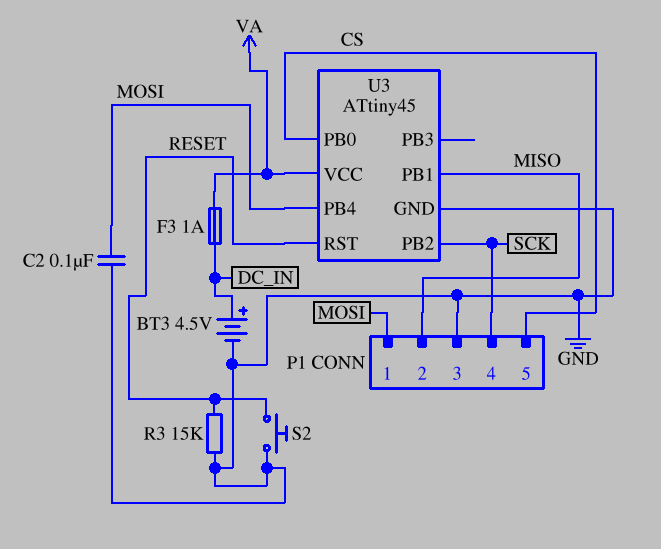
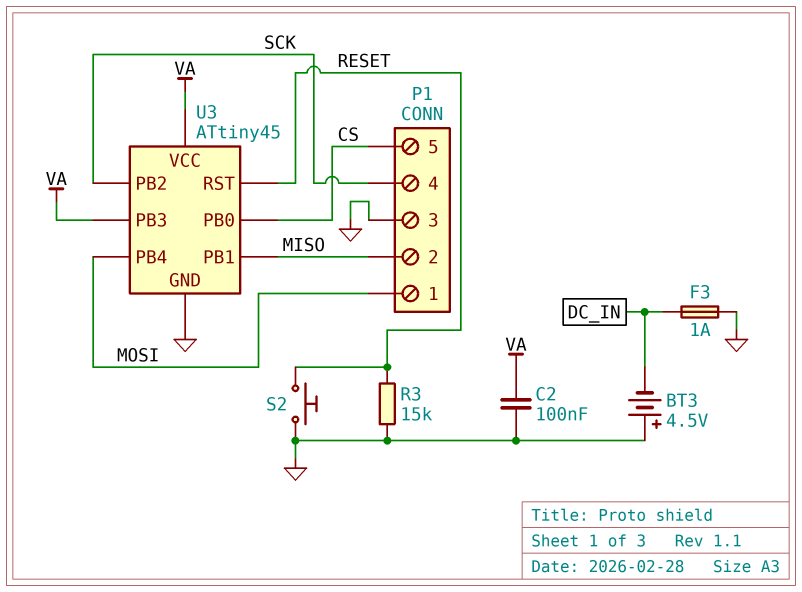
BT3: 4.5V (plus DC_IN, minus GND) -> 4.5V (plus GND, minus DC_IN)
C2: 100nF (GND, MOSI) -> 100nF (GND, VA)
F3: 1A (DC_IN, VA) -> 1A (DC_IN, GND)
U3 pin PB3: none -> VA

